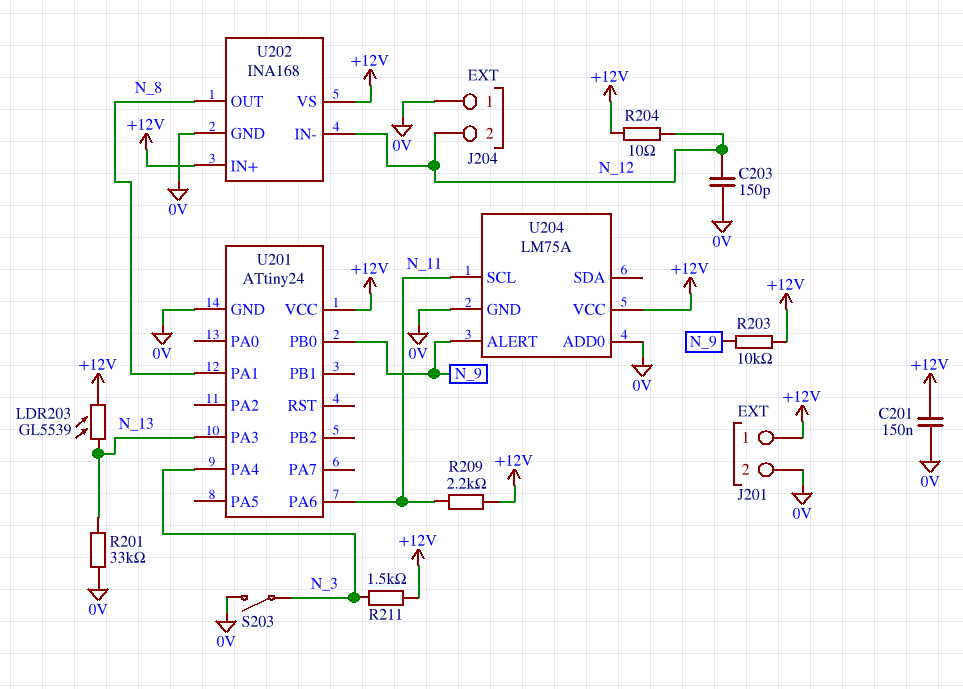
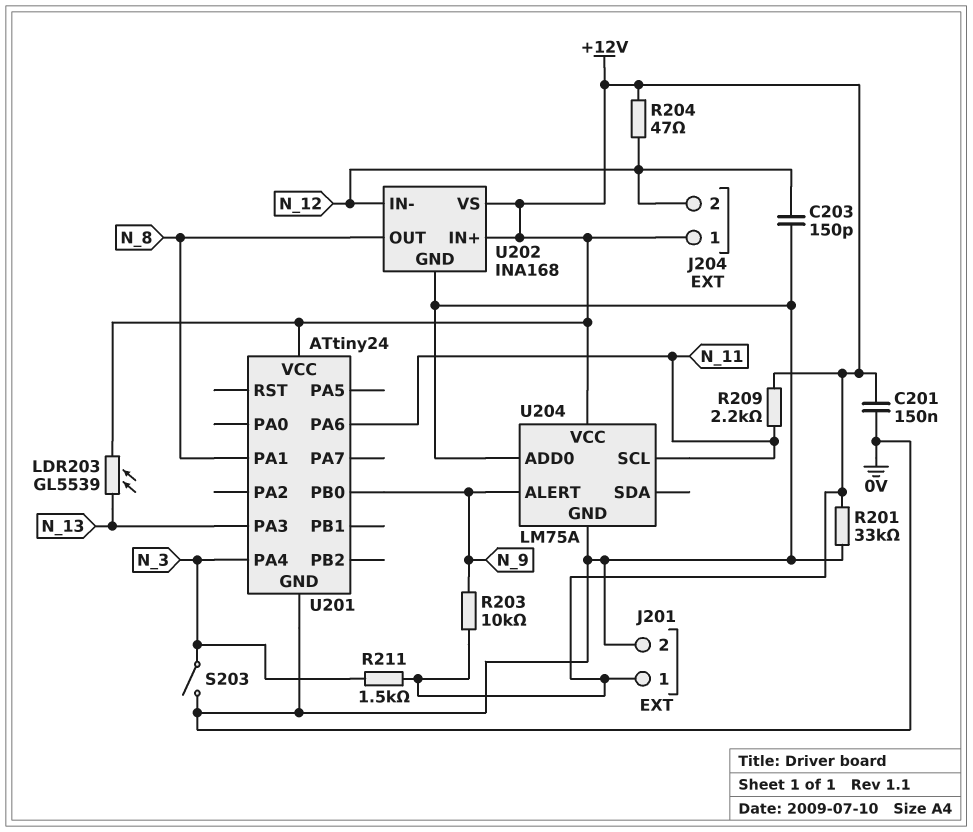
J204 pin 1: 0V -> +12V
R201: 33k (0V, N_13) -> 33k (+12V, 0V)
R204: 10 (+12V, N_12) -> 47 (+12V, N_12)

